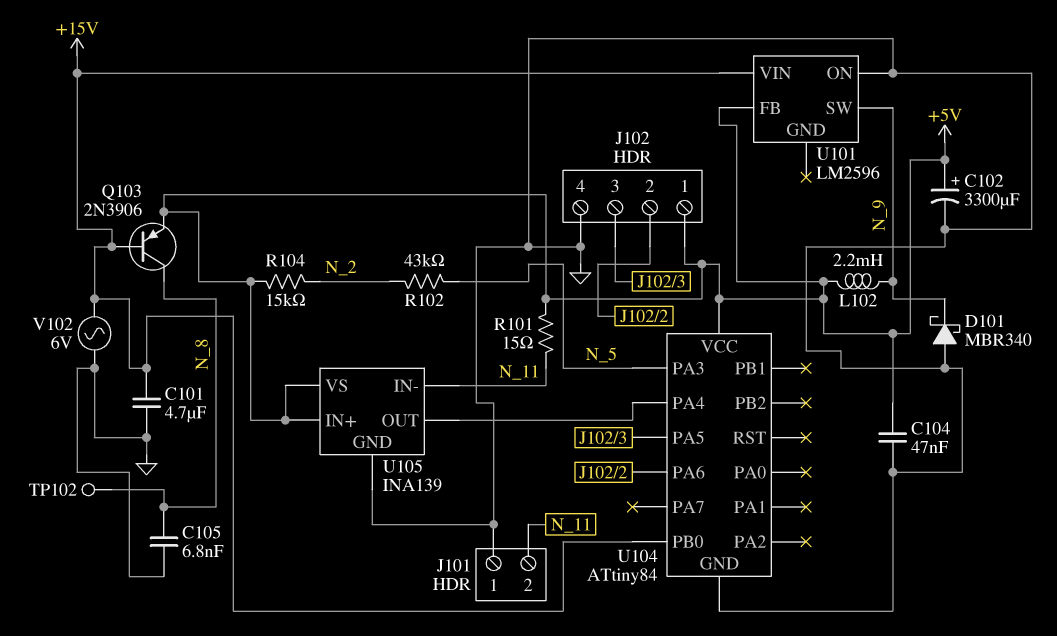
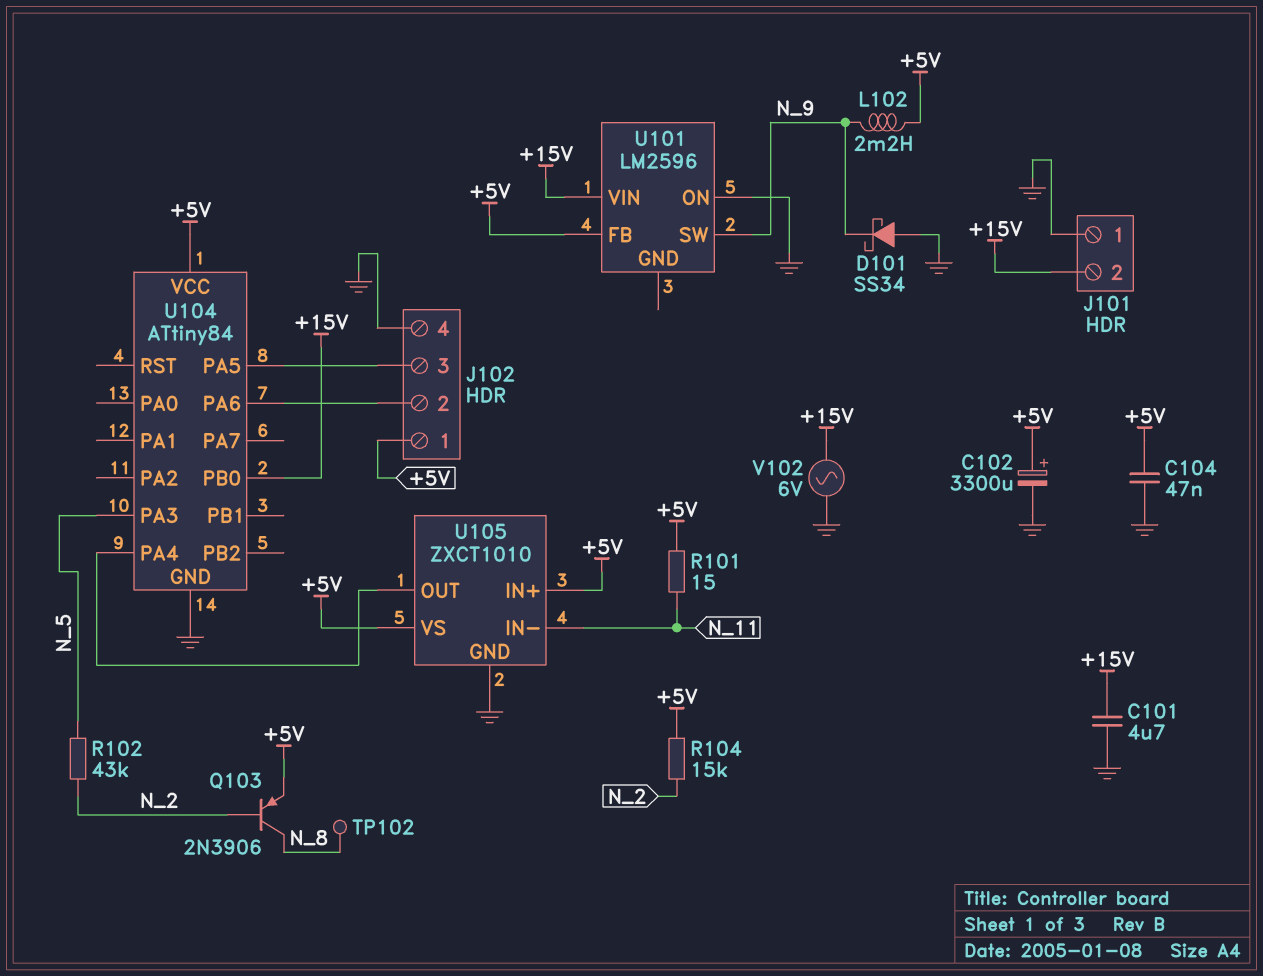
C105: 6.8nF (GND, N_8) -> none
D101: schottky MBR340 (A GND, K N_9) -> schottky SS34 (A GND, K N_9)
J101 pin 2: N_11 -> +15V
Q103: PNP 2N3906 (B +15V, C N_8, E +5V) -> PNP 2N3906 (B N_2, C N_8, E +5V)
U105: INA139 -> ZXCT1010

